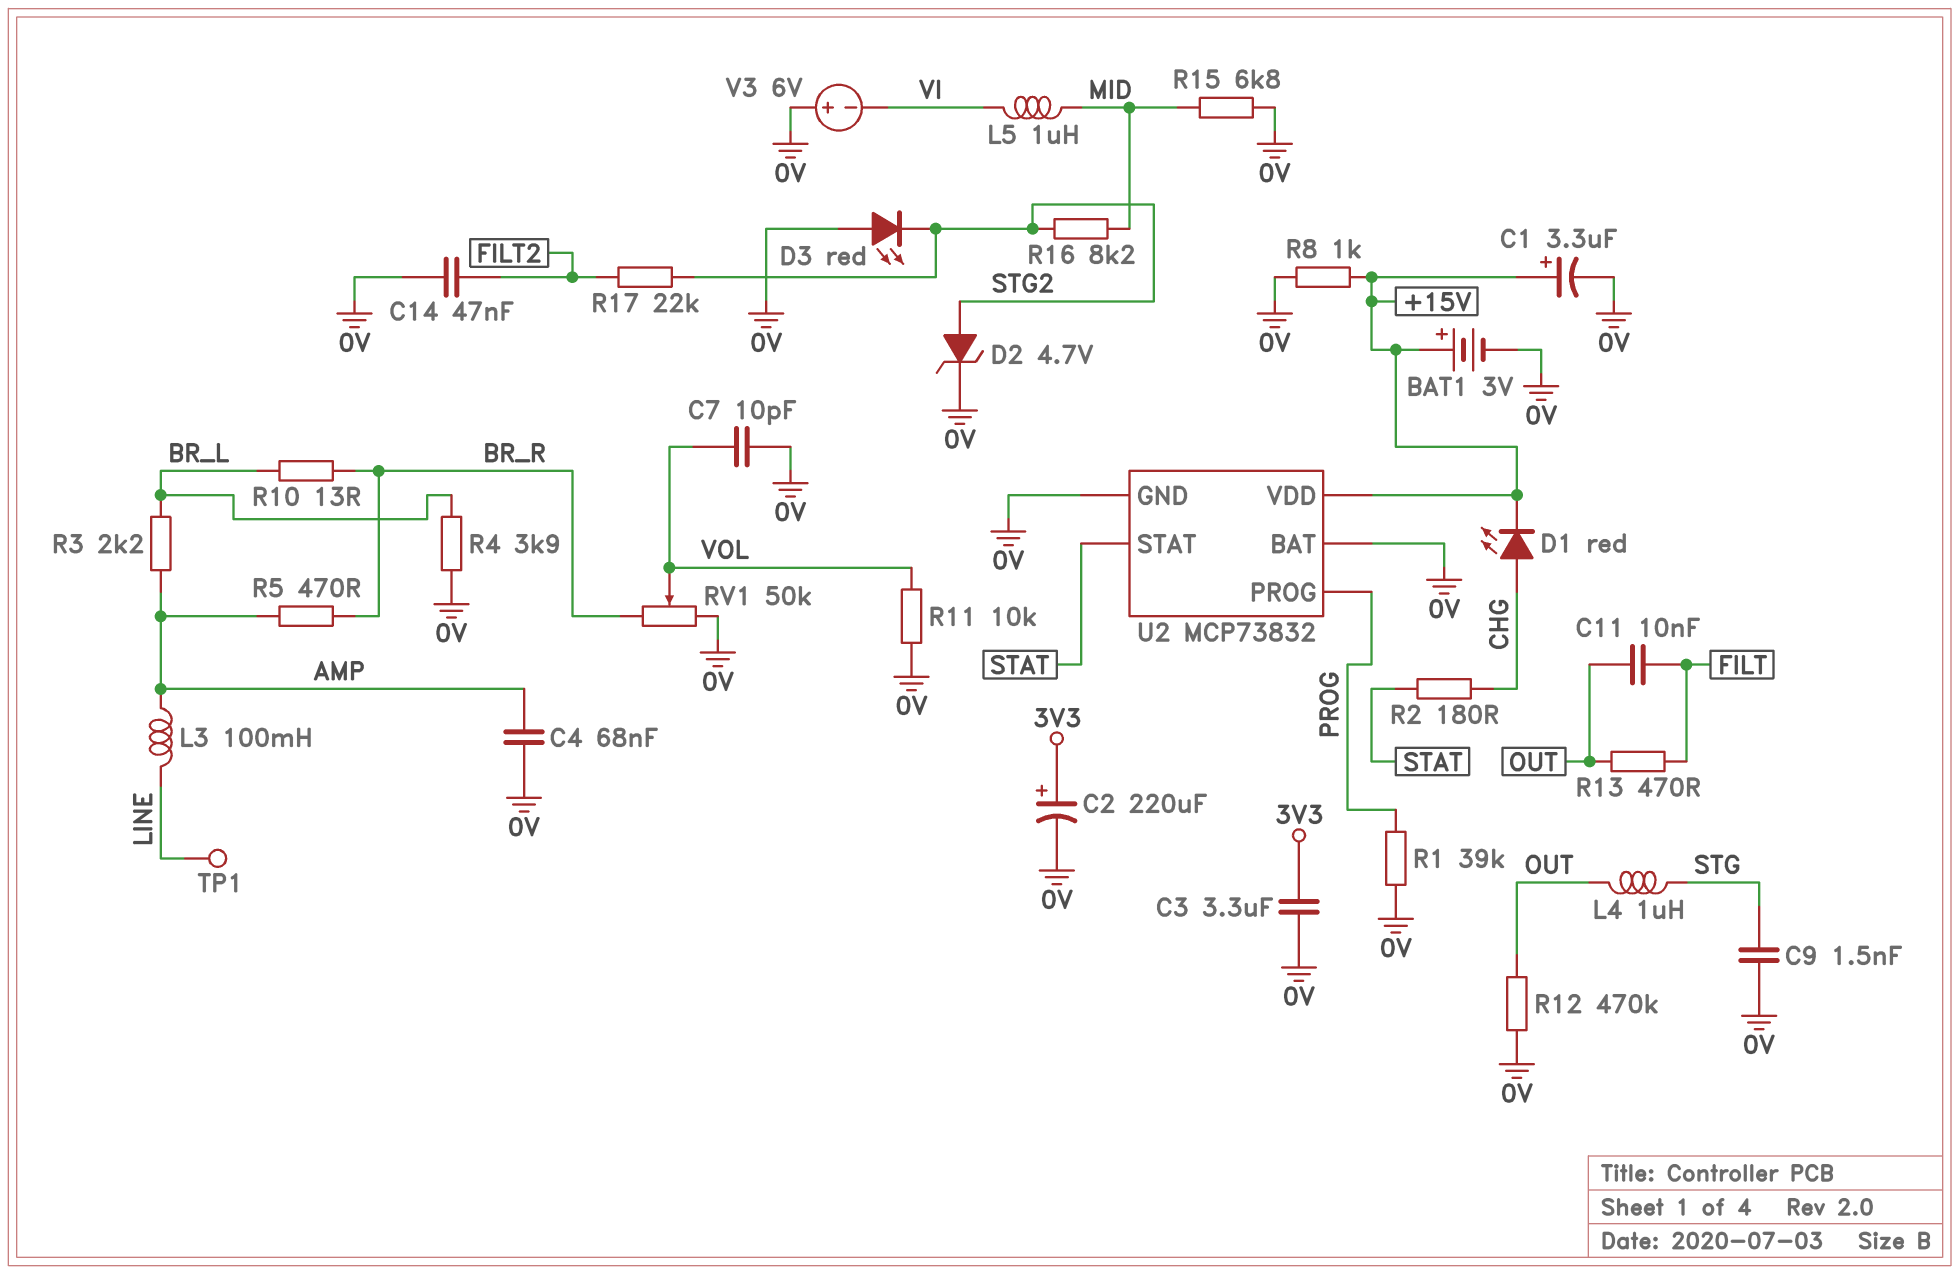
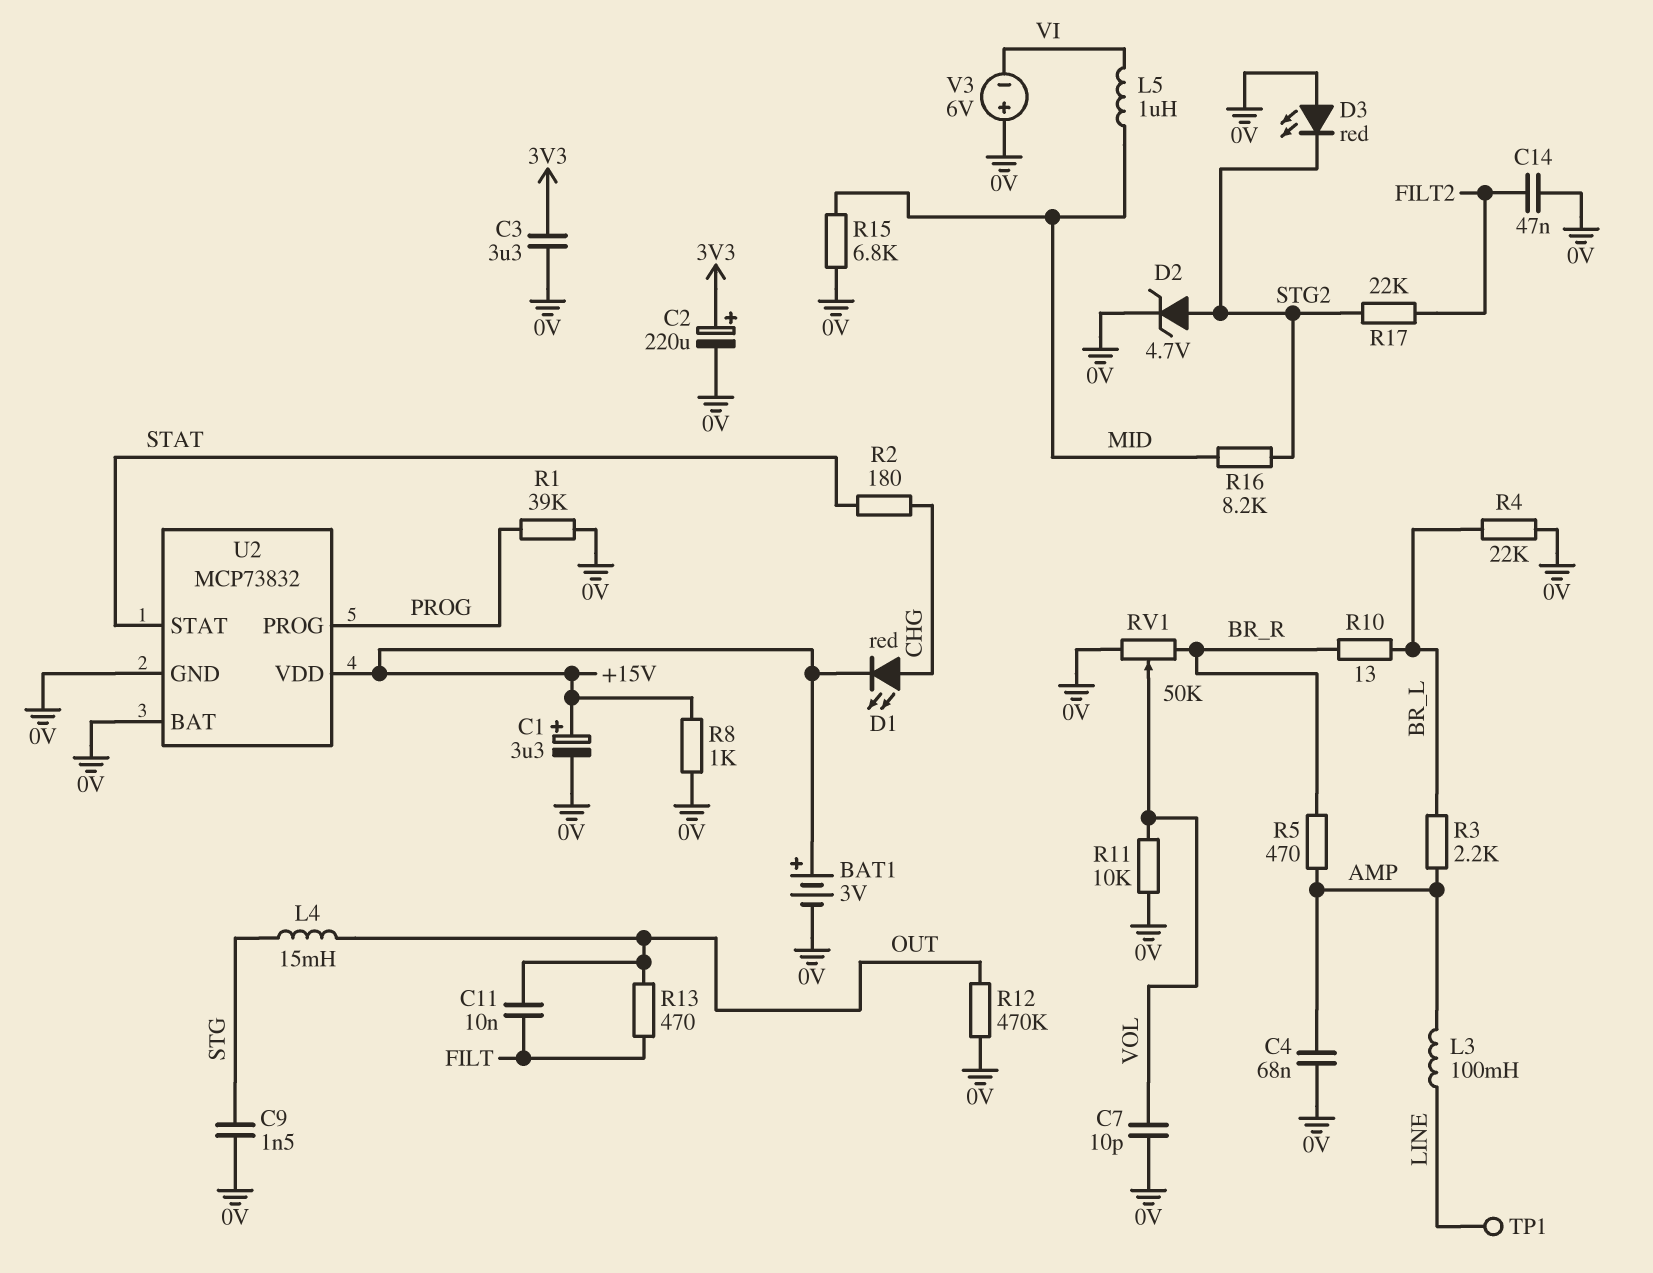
L4: 1uH (OUT, STG) -> 15mH (OUT, STG)
R4: 3.9k (0V, BR_L) -> 22k (0V, BR_L)

